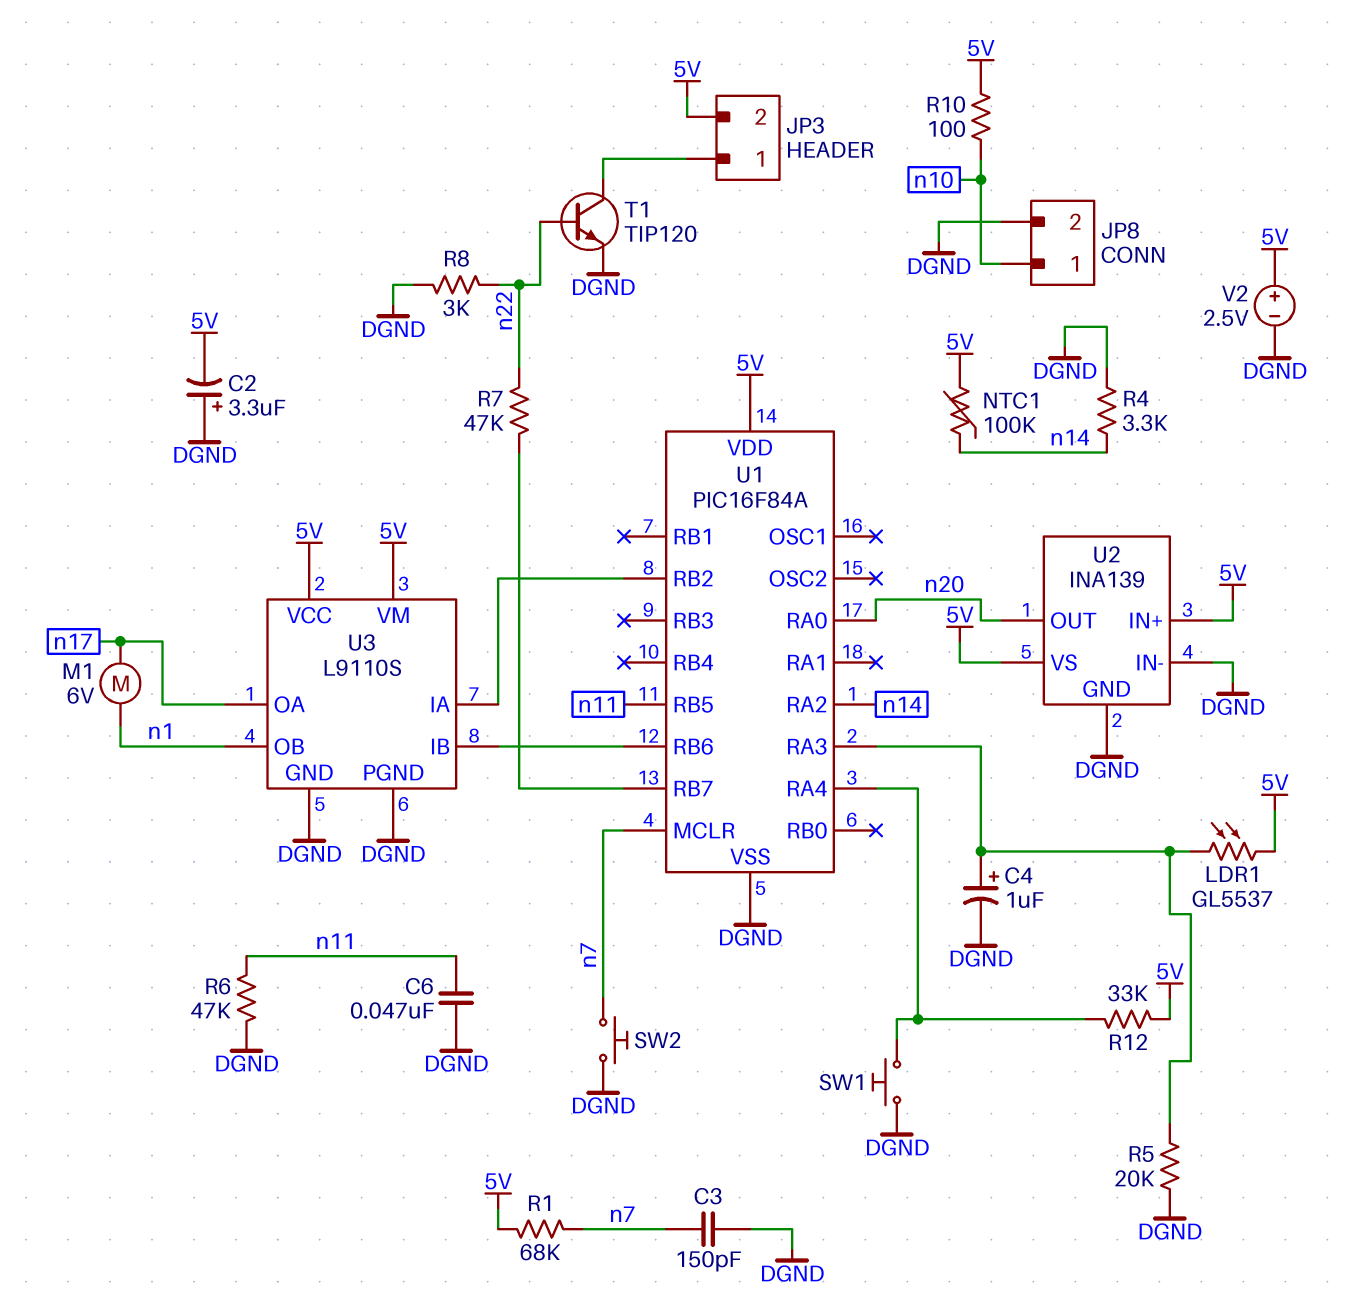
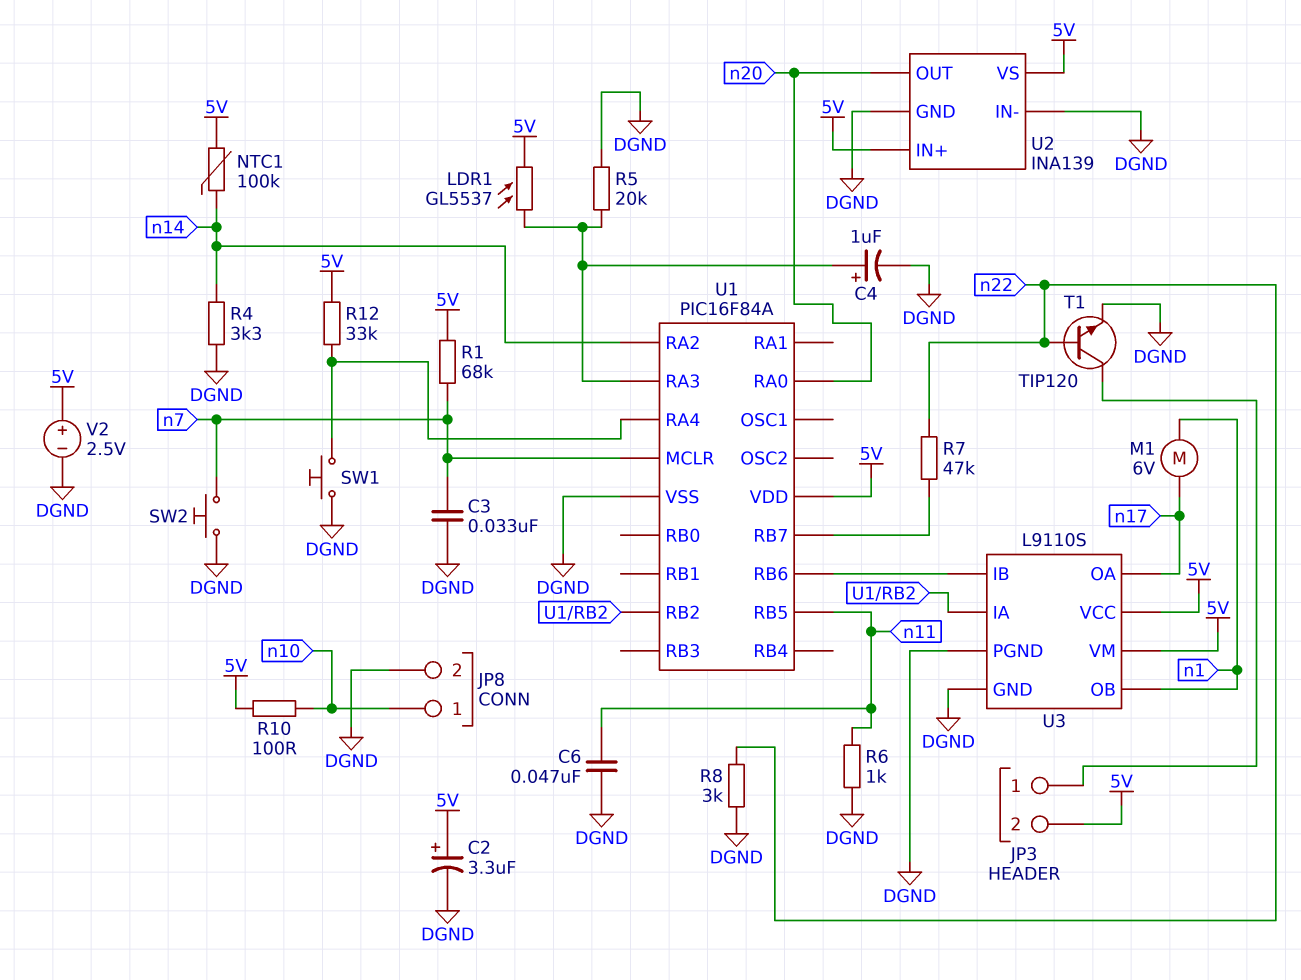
C2: 3.3uF (plus DGND, minus 5V) -> 3.3uF (plus 5V, minus DGND)
C3: 150pF (DGND, n7) -> 33nF (DGND, n7)
R6: 47k (DGND, n11) -> 1k (DGND, n11)

